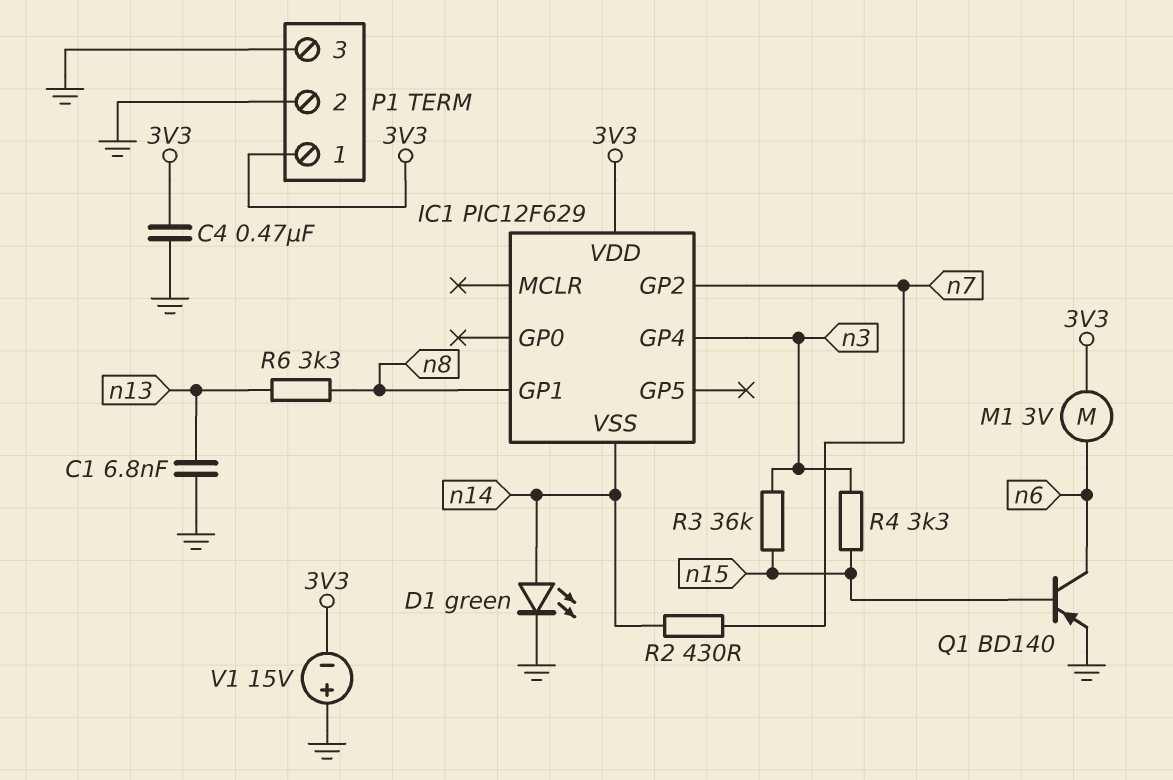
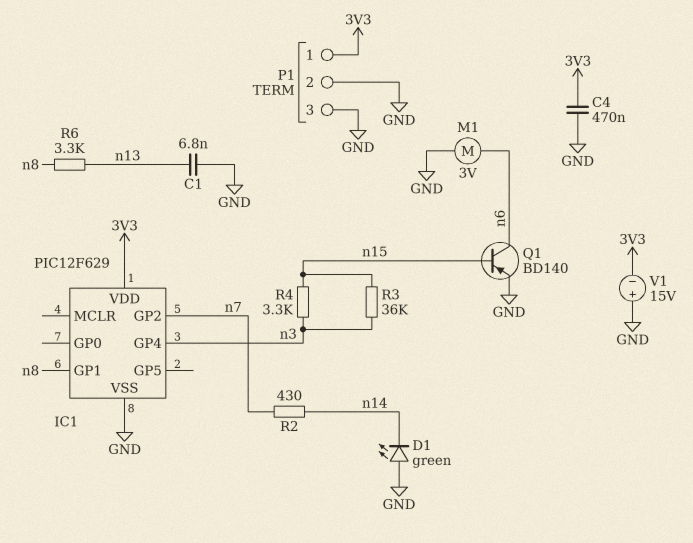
D1: LED green (A n14, K GND) -> LED green (A GND, K n14)
IC1 pin VSS: n14 -> GND
M1: motor 3V (3V3, n6) -> motor 3V (GND, n6)

